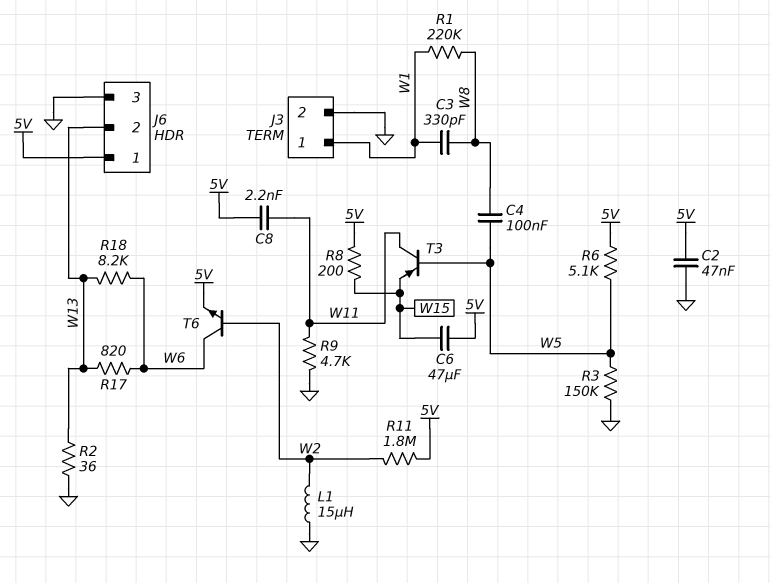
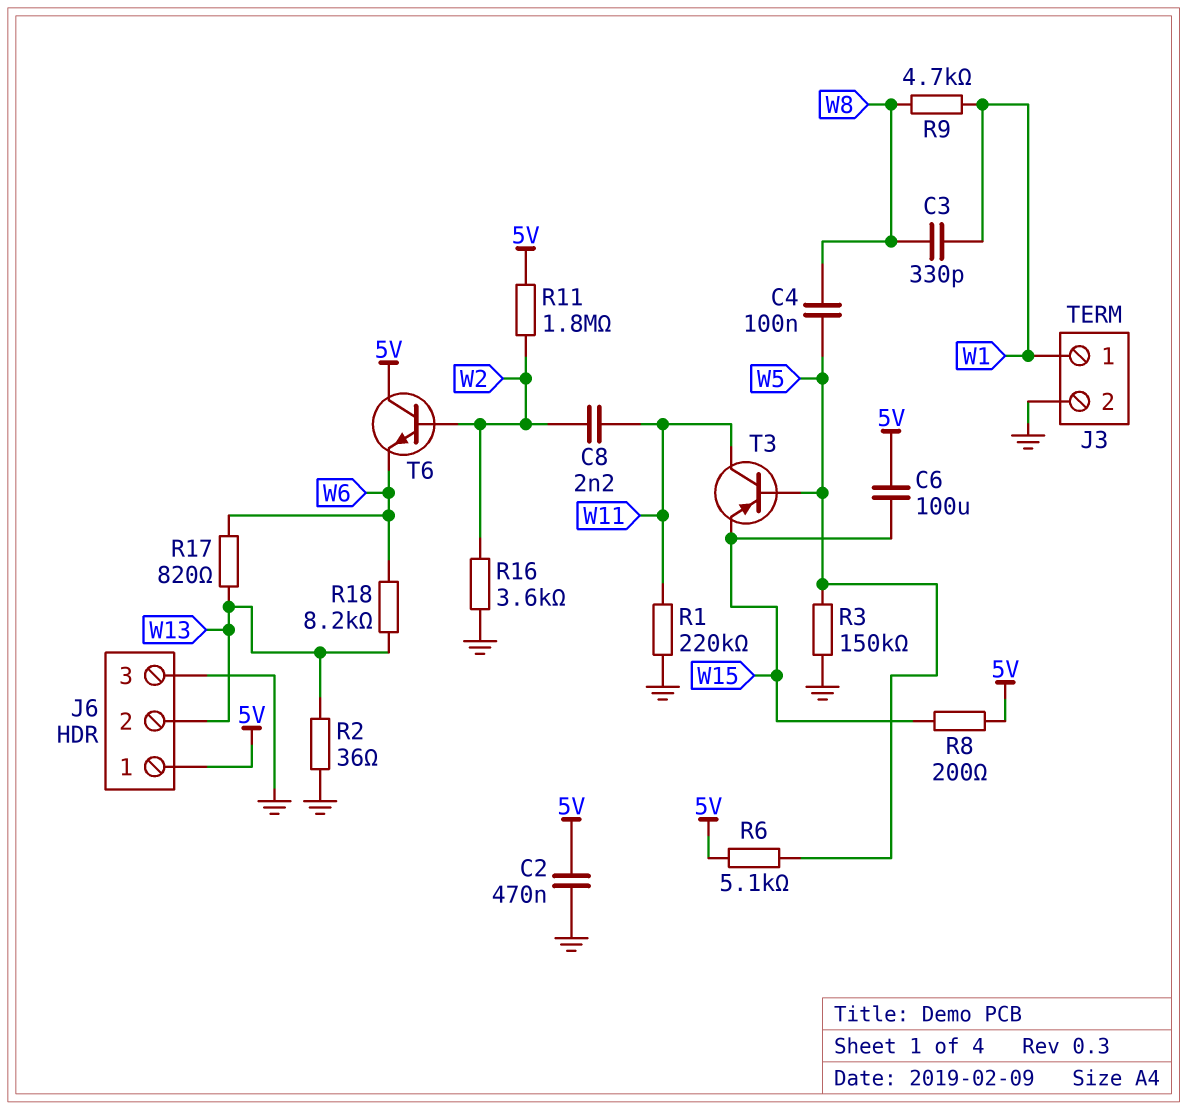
C2: 47nF (5V, GND) -> 470nF (5V, GND)
C6: 47uF (5V, W15) -> 100uF (5V, W15)
C8: 2.2nF (5V, W11) -> 2.2nF (W2, W11)
L1: 15uH (GND, W2) -> none
R1: 220k (W1, W8) -> 220k (GND, W11)
R9: 4.7k (GND, W11) -> 4.7k (W1, W8)
R16: none -> 3.6k (GND, W2)
T6: NPN (B W2, C W6, E 5V) -> NPN (B W2, C 5V, E W6)

